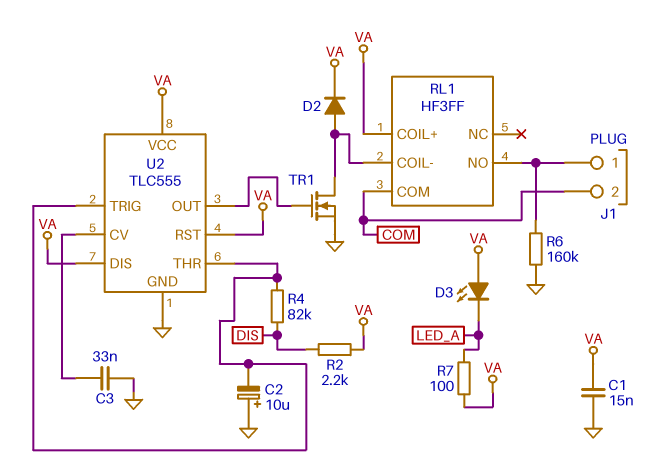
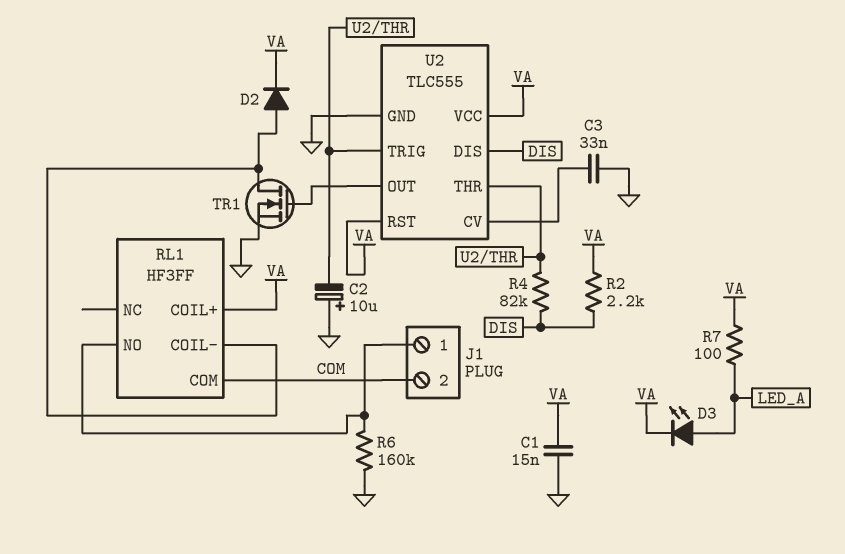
D3: LED (A VA, K LED_A) -> LED (A LED_A, K VA)
U2 pin DIS: VA -> DIS

